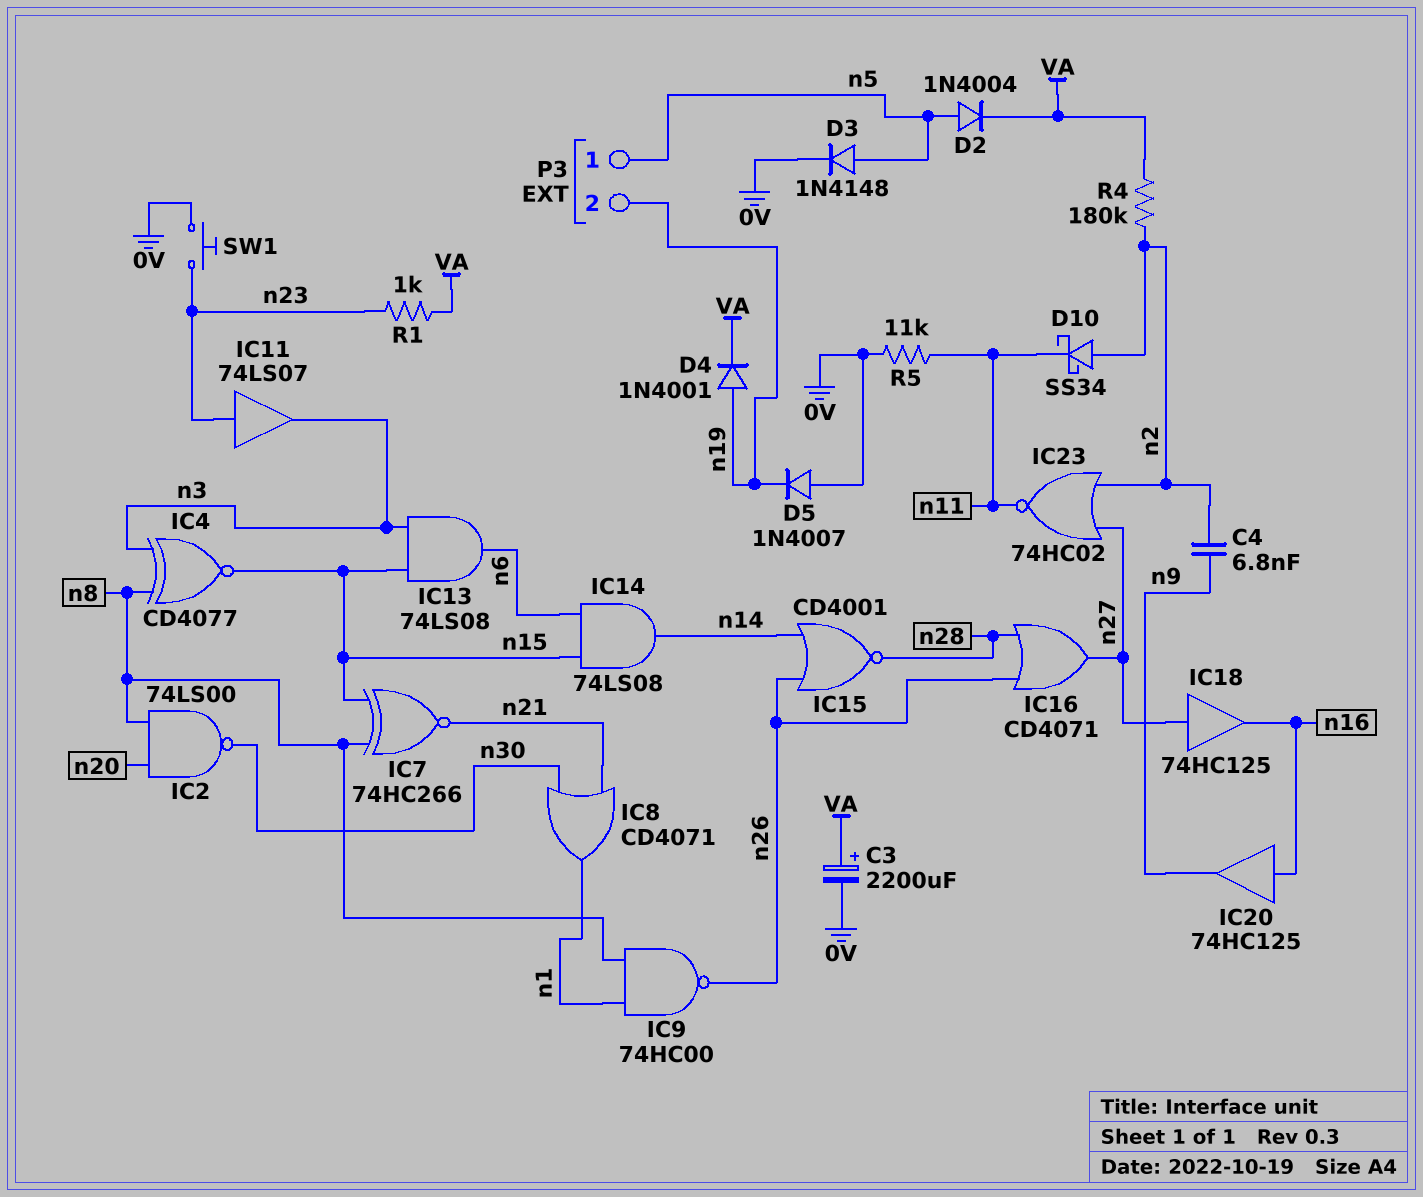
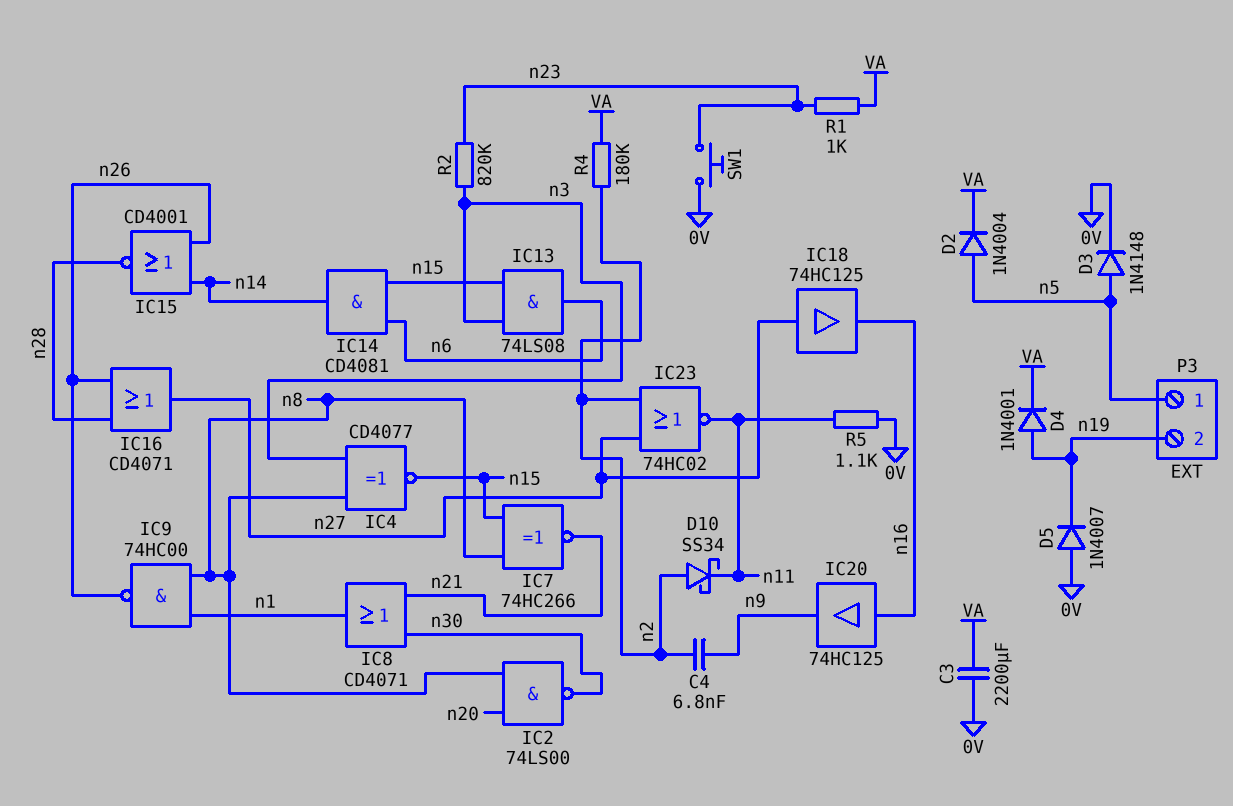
C3: 2200uF (plus VA, minus 0V) -> 2200uF (0V, VA)
IC11: buffer 74LS07 (in n23, out n3) -> none
IC14: AND 74LS08 (in n6, in n15, out n14) -> AND CD4081 (in n6, in n15, out n14)
R2: none -> 820k (n3, n23)
R5: 11k (0V, n11) -> 1.1k (0V, n11)

